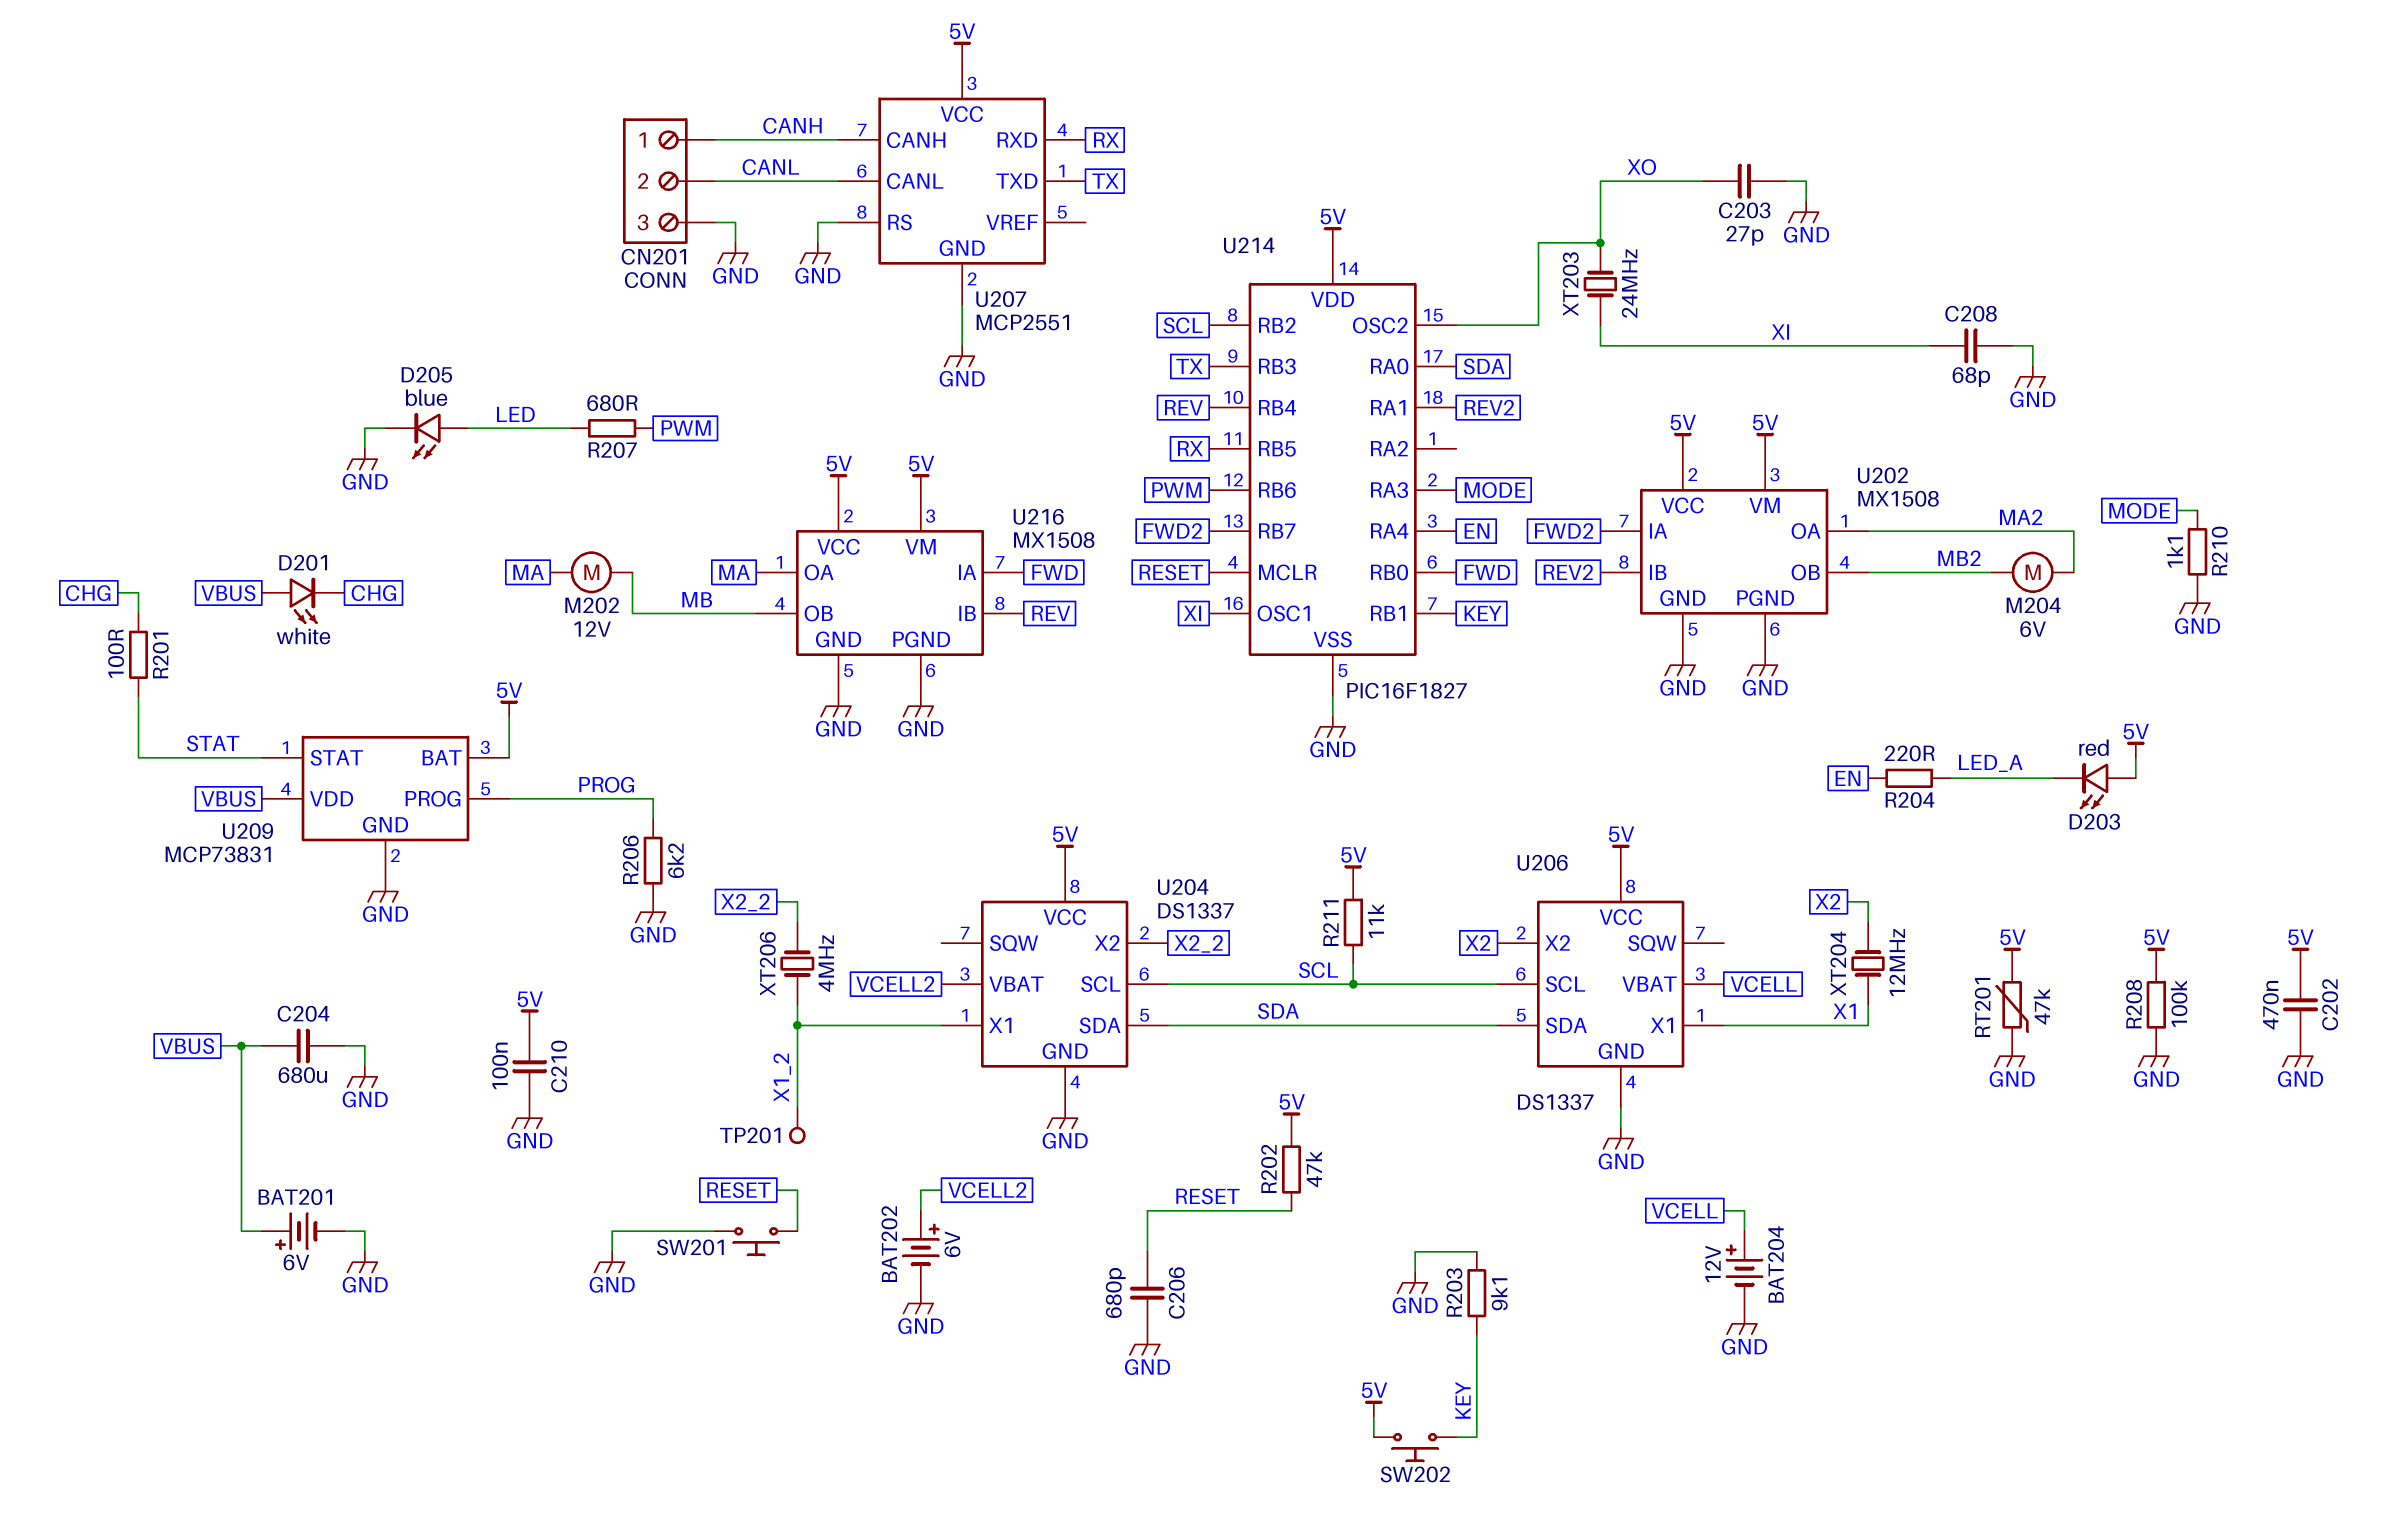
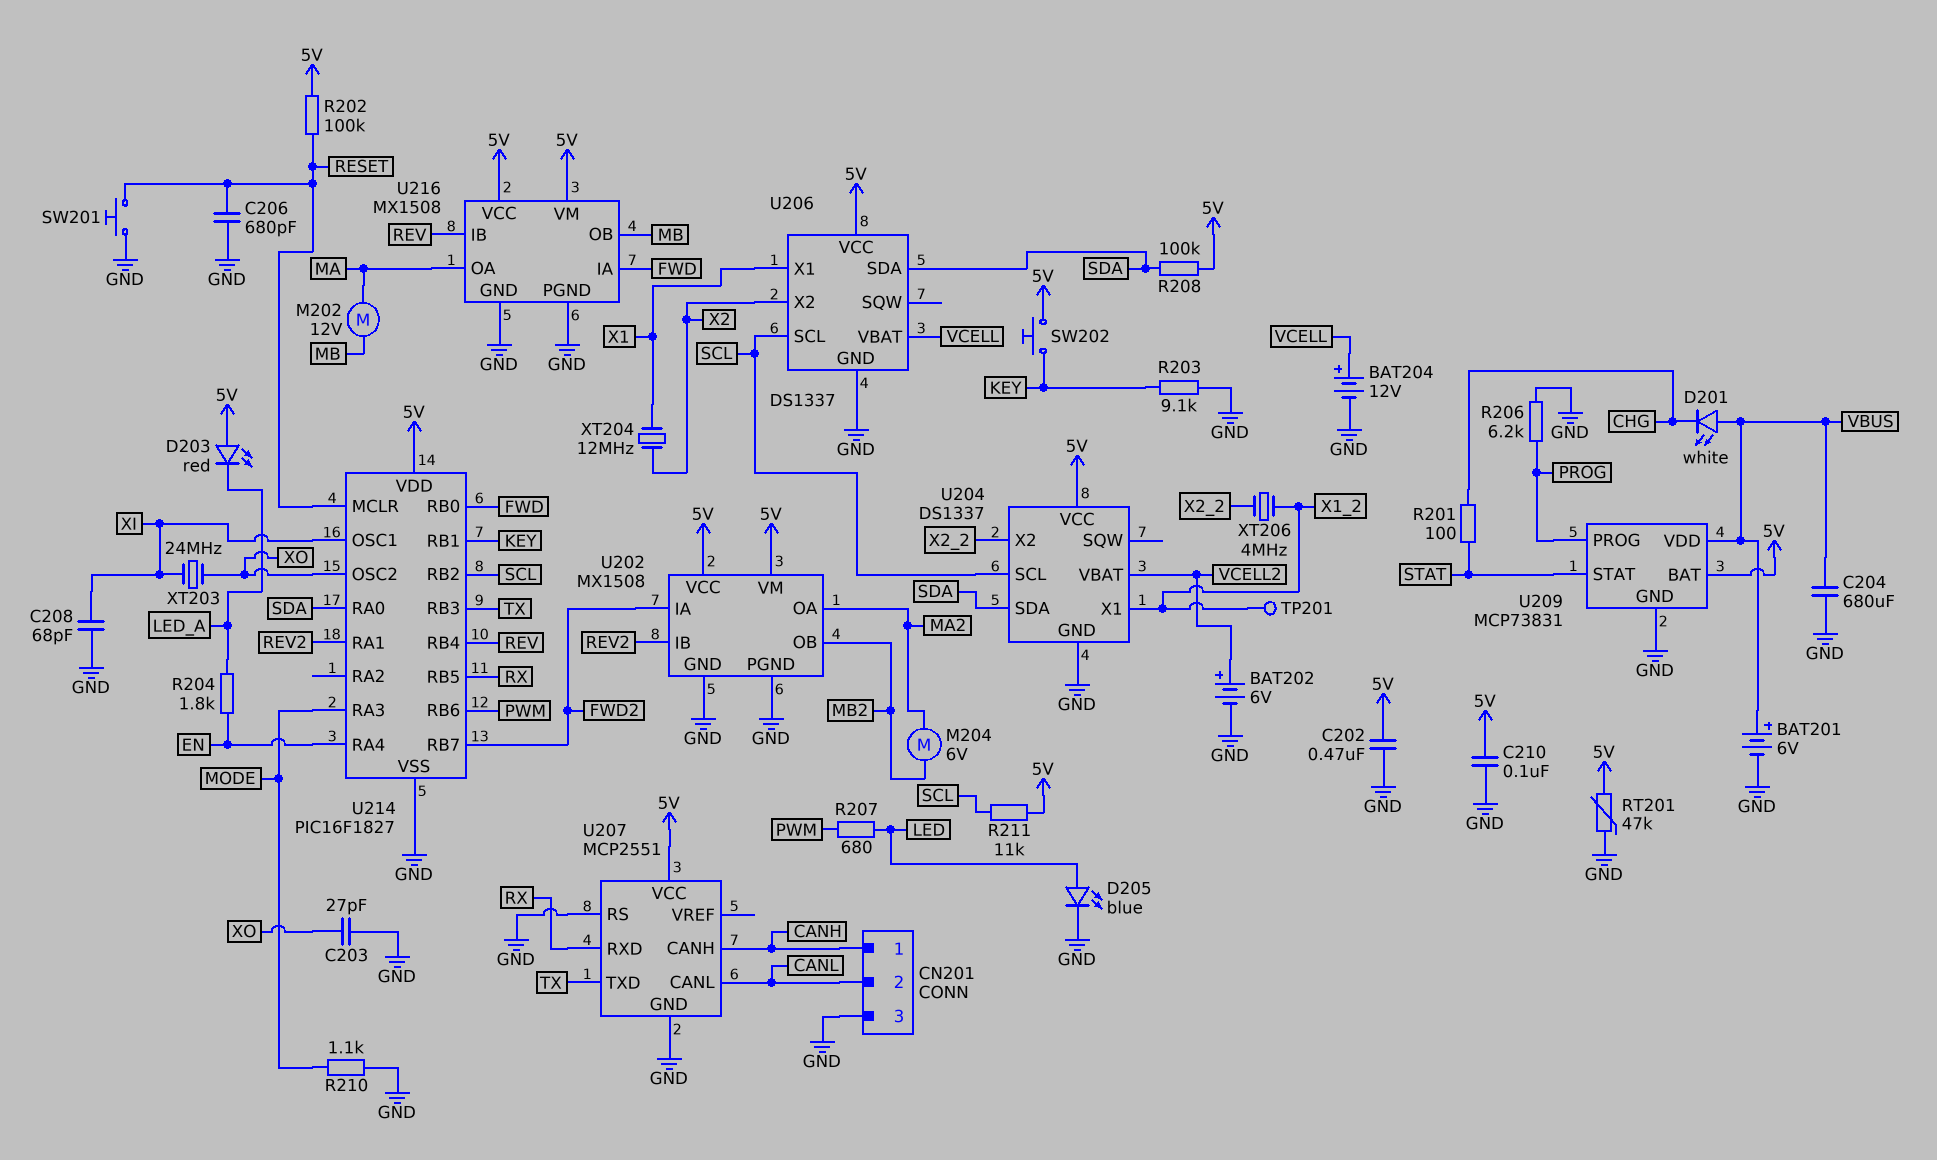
R202: 47k (5V, RESET) -> 100k (5V, RESET)
R204: 220 (EN, LED_A) -> 1.8k (EN, LED_A)
R208: 100k (5V, GND) -> 100k (5V, SDA)

